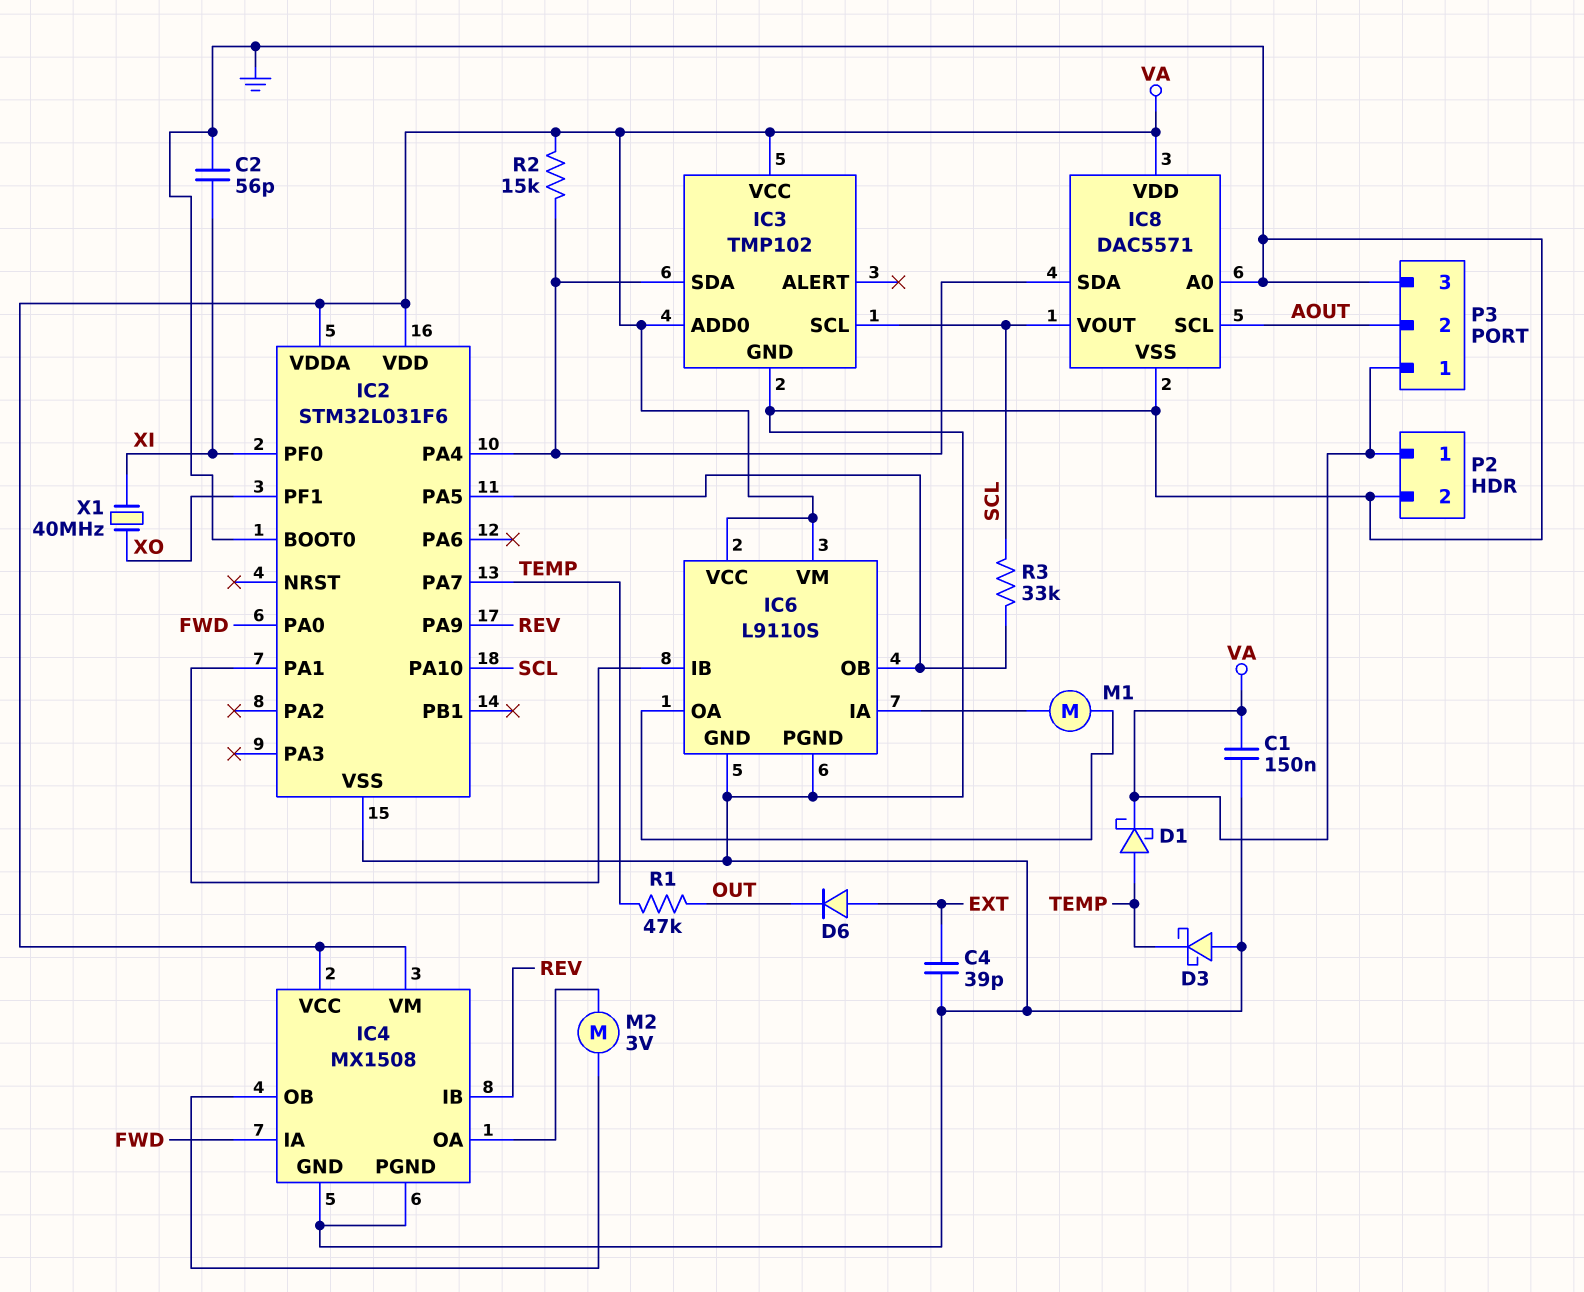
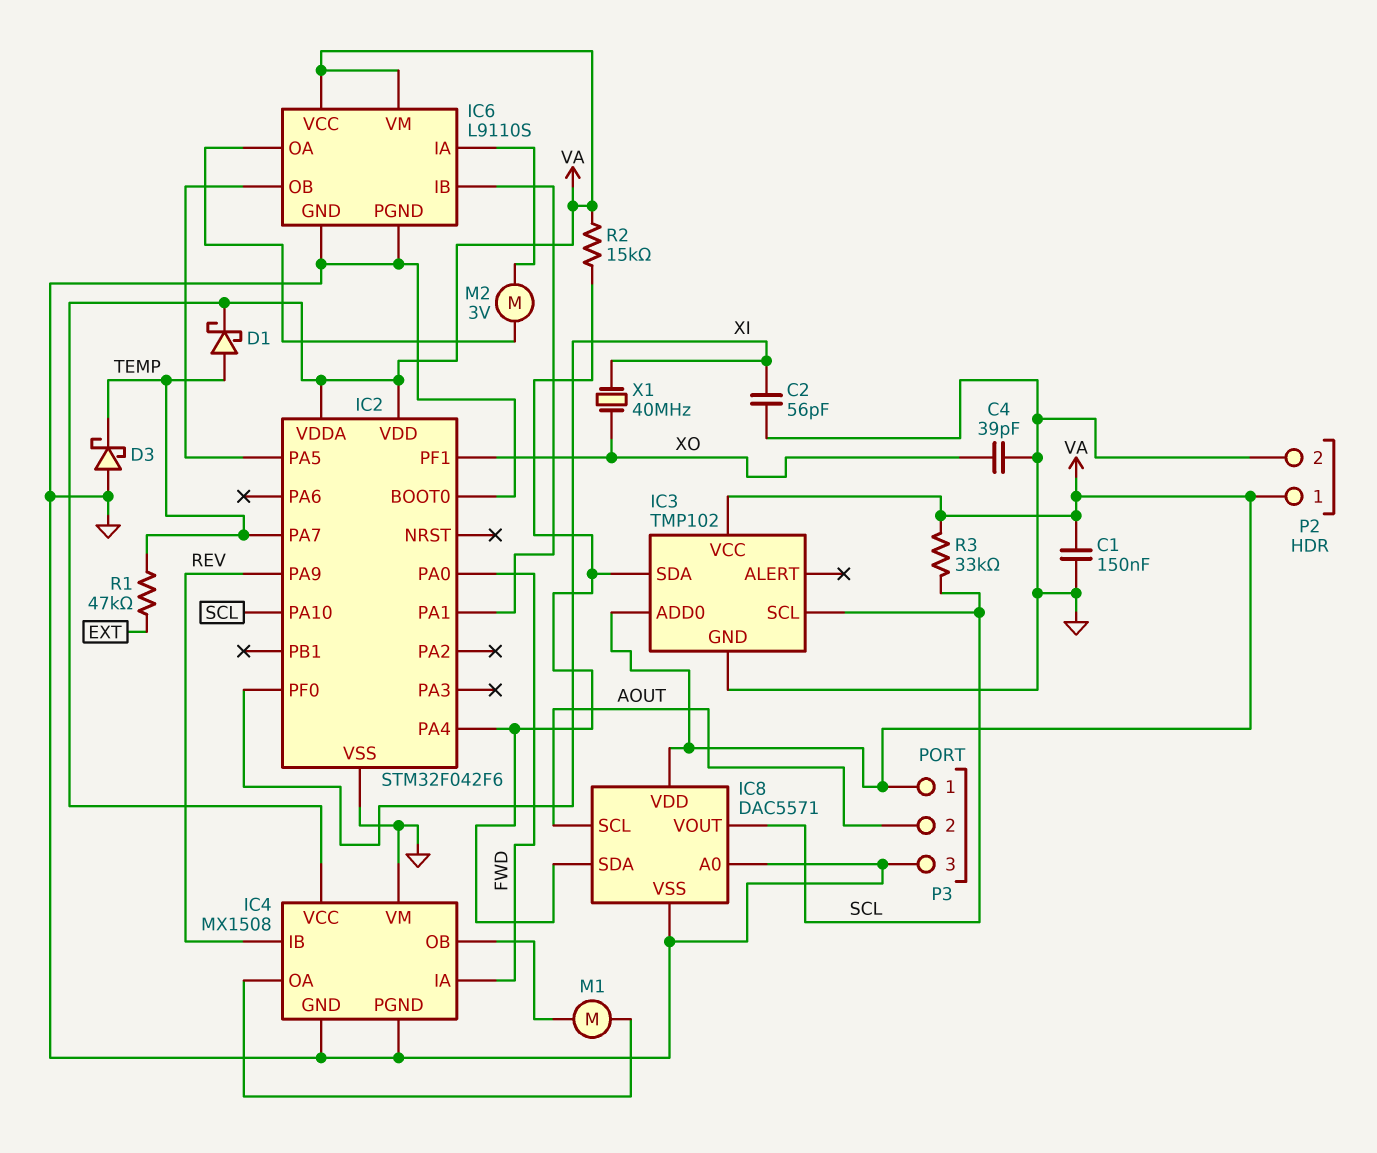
C4: 39pF (EXT, GND) -> 39pF (GND, XO)
D6: diode (A EXT, K OUT) -> none
IC2: STM32L031F6 -> STM32F042F6
IC4 pin VM: VA -> GND
M1: motor (IC6/IA, IC6/OA) -> motor (IC4/OA, IC4/OB)
M2: motor 3V (IC4/OA, IC4/OB) -> motor 3V (IC6/IA, IC6/OA)
R1: 47k (OUT, TEMP) -> 47k (EXT, TEMP)
R3: 33k (IC2/PA5, SCL) -> 33k (SCL, VA)

